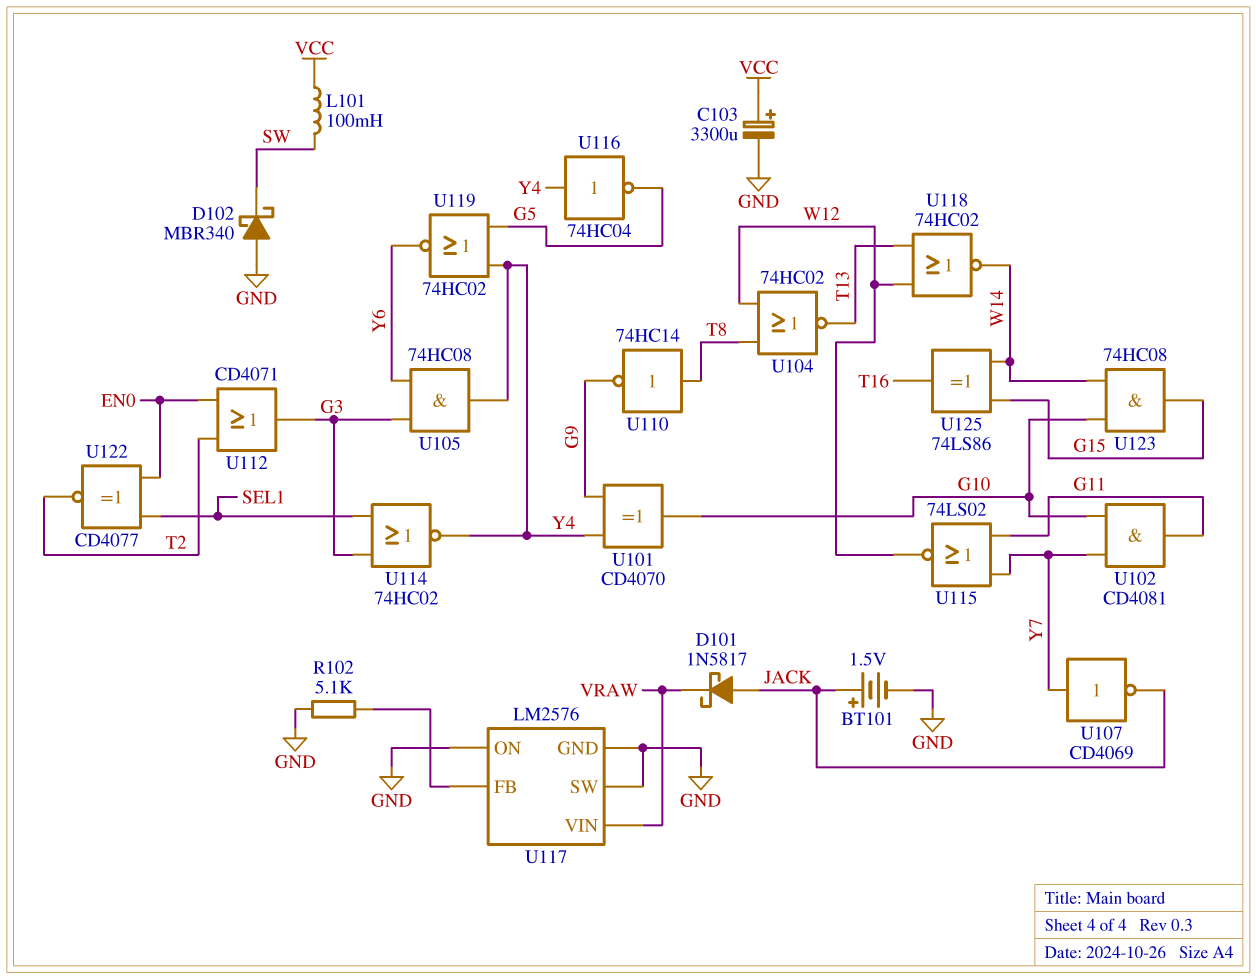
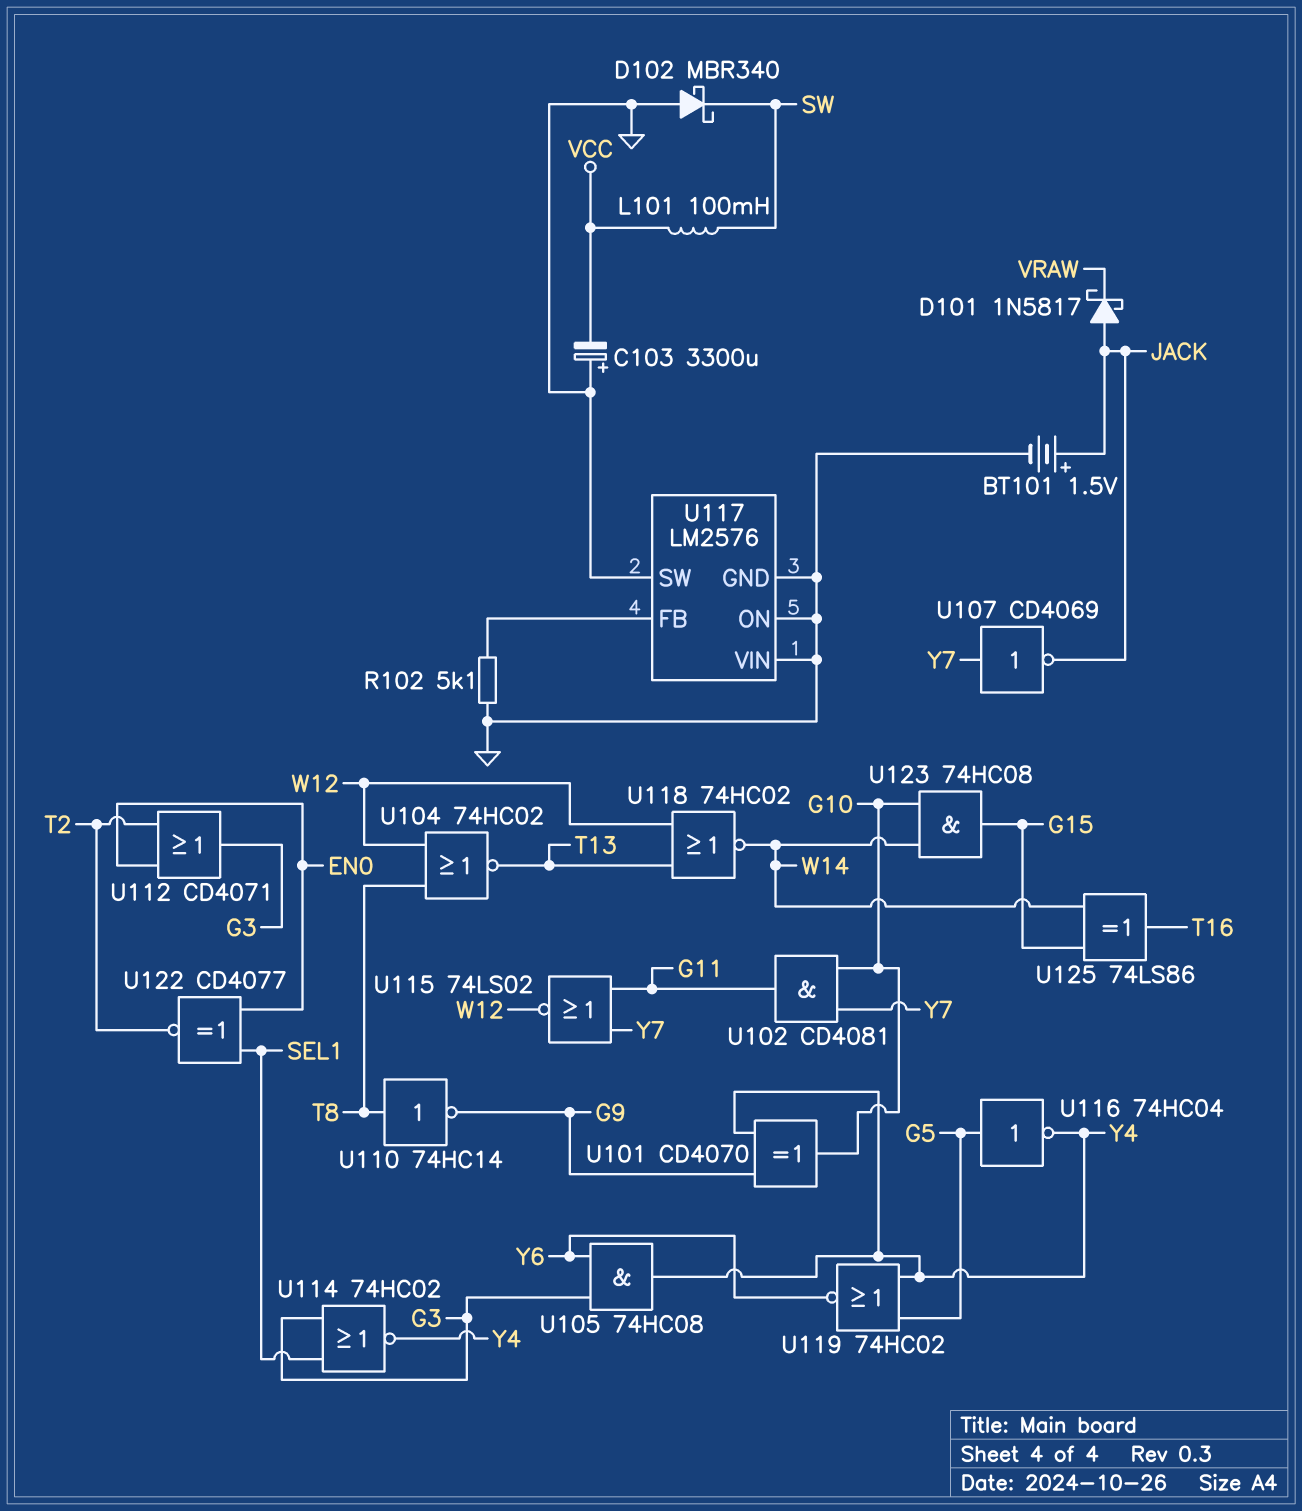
C103: 3300uF (plus VCC, minus GND) -> 3300uF (plus GND, minus VCC)
U116: NOT 74HC04 (in Y4, out G5) -> NOT 74HC04 (in G5, out Y4)
U117 pin VIN: VRAW -> GND

